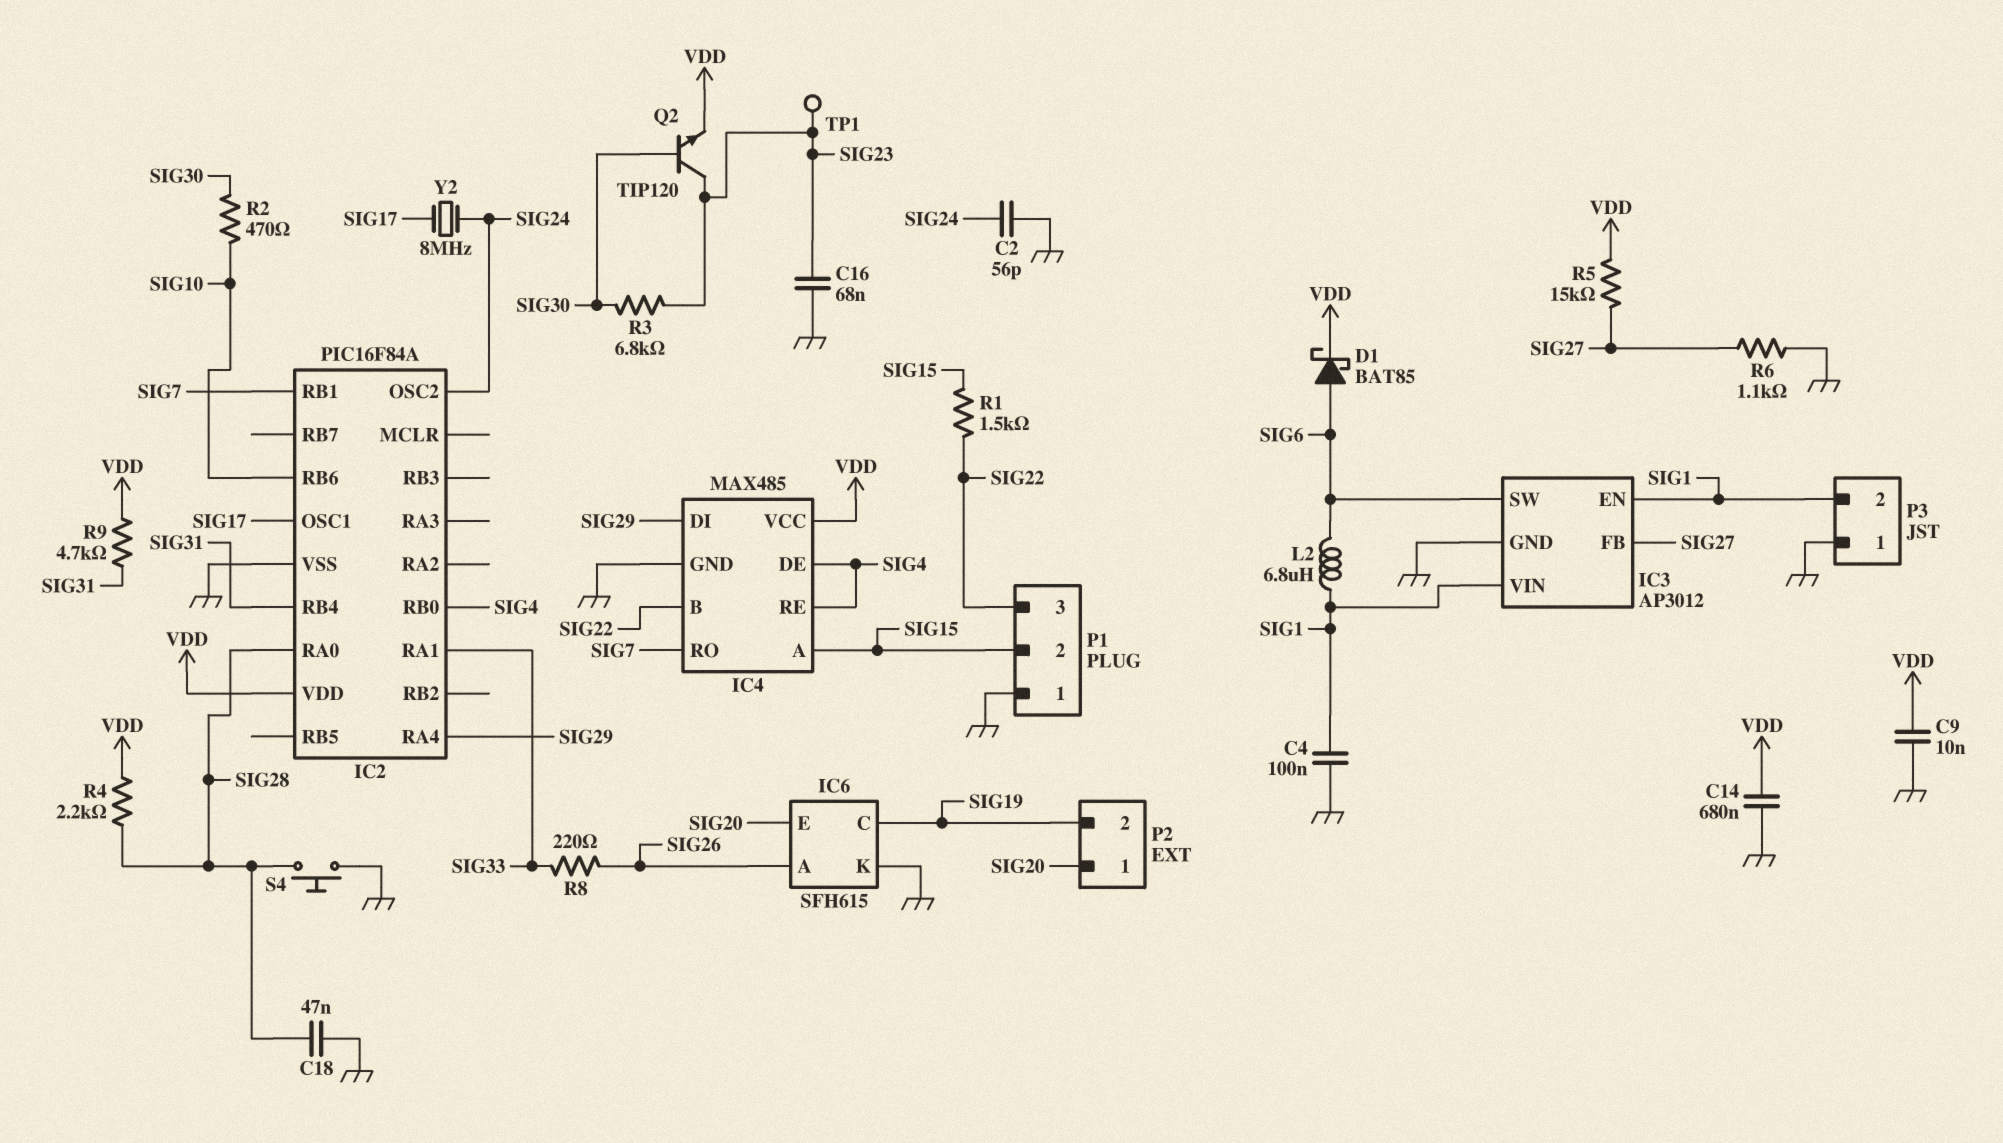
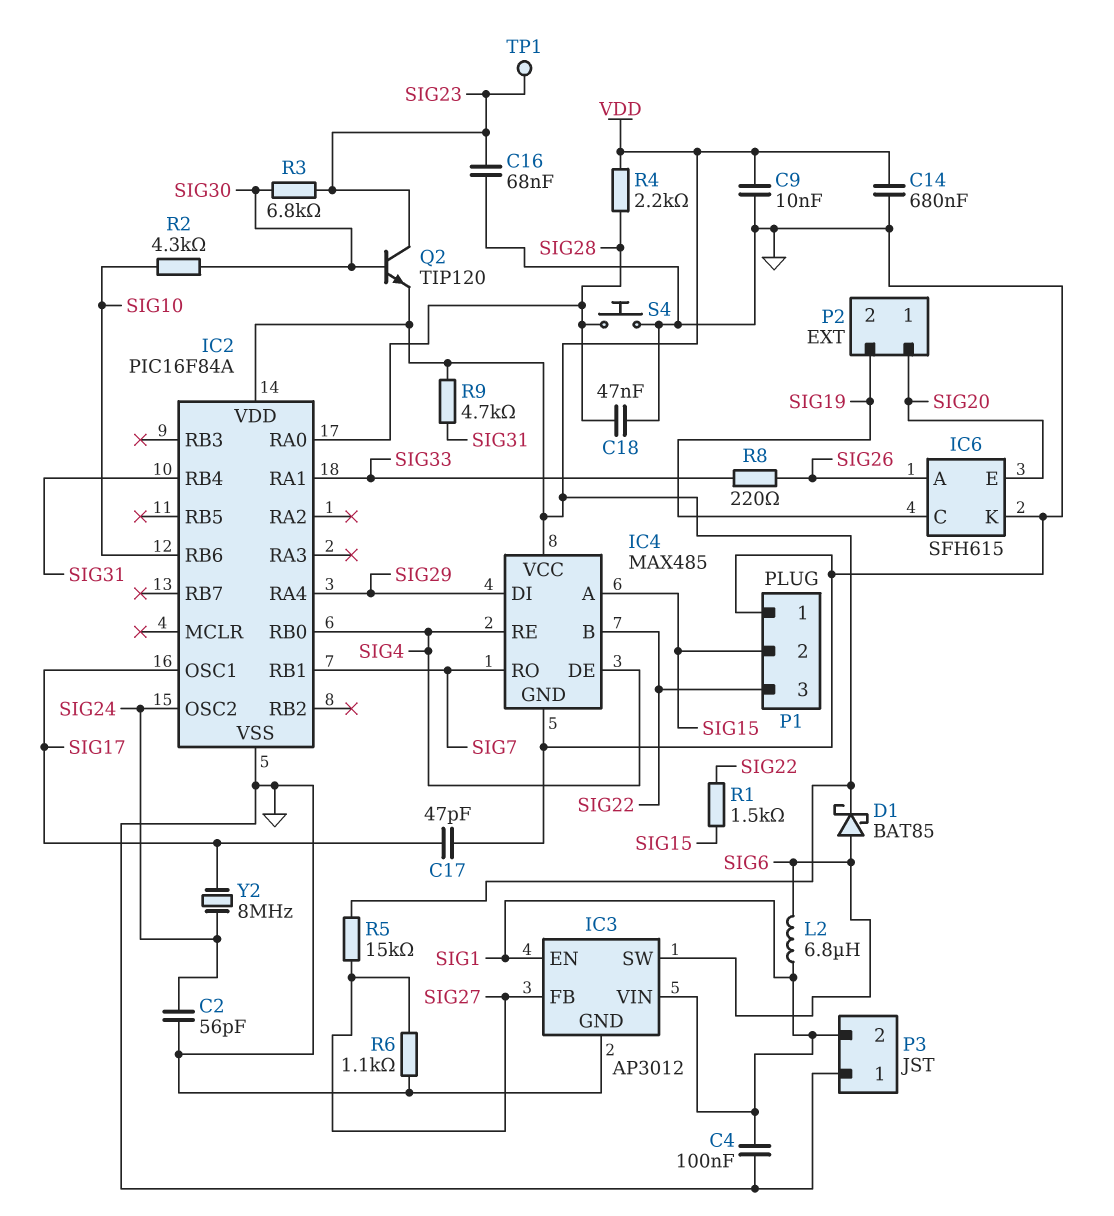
C17: none -> 47pF (GND, SIG17)
R2: 470 (SIG10, SIG30) -> 4.3k (SIG10, SIG30)

